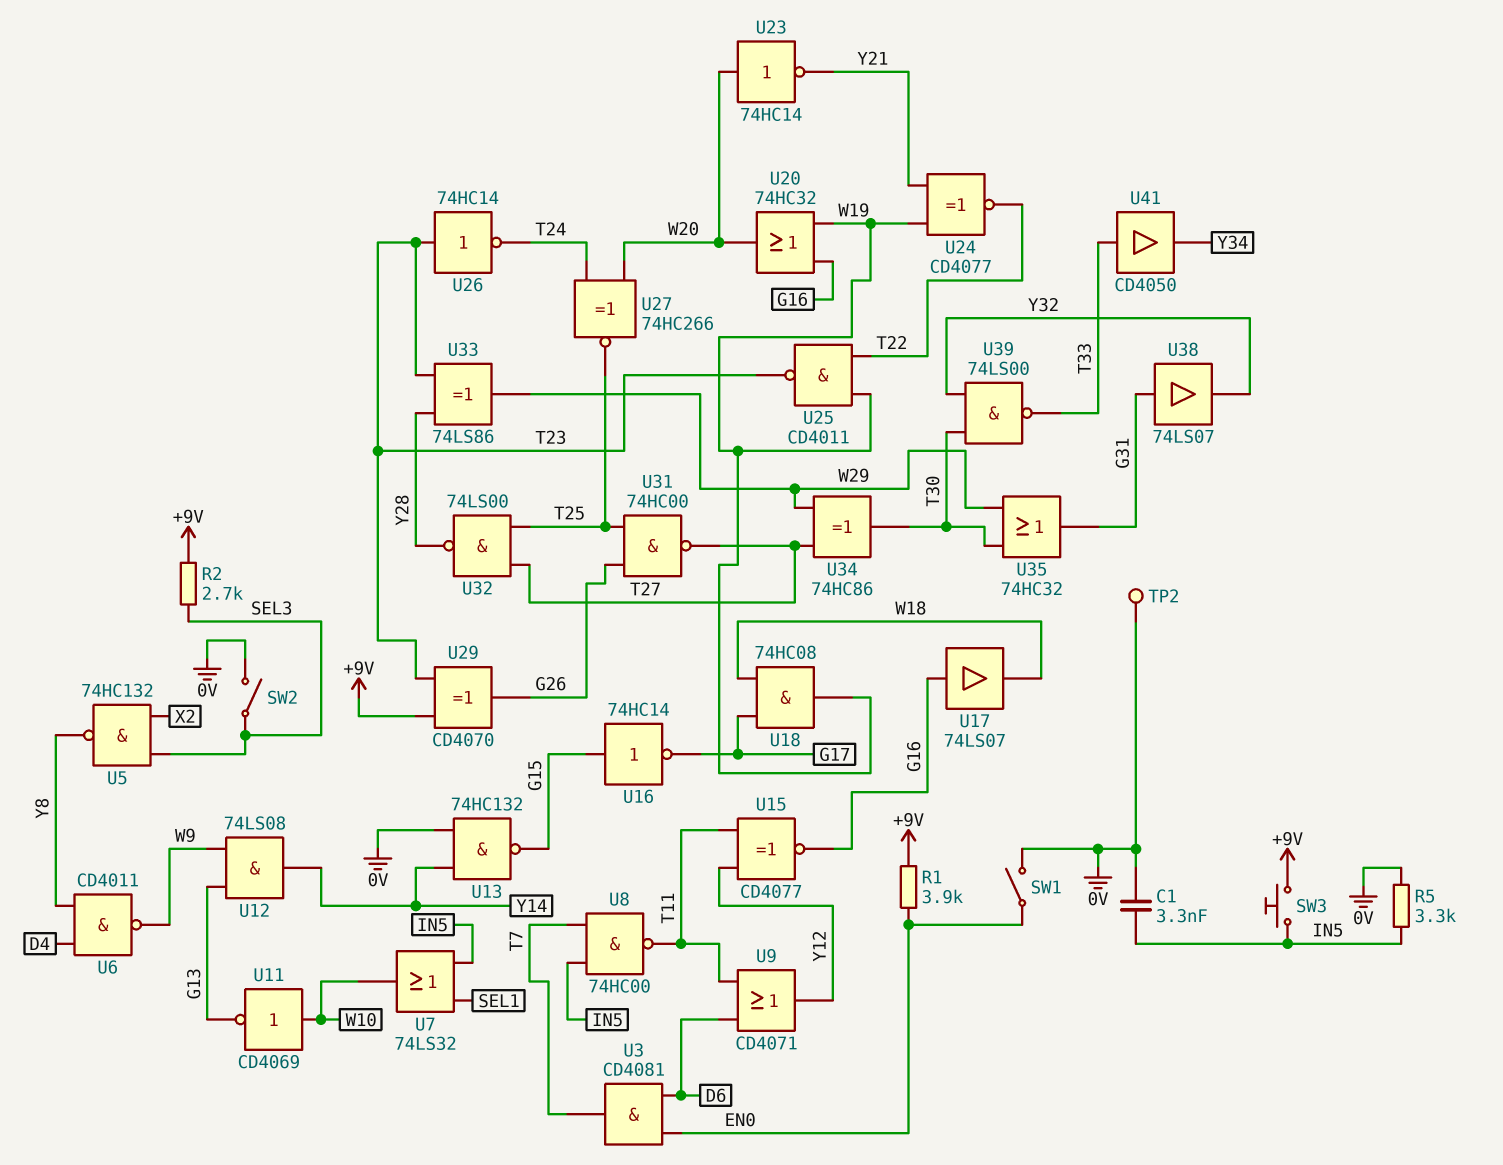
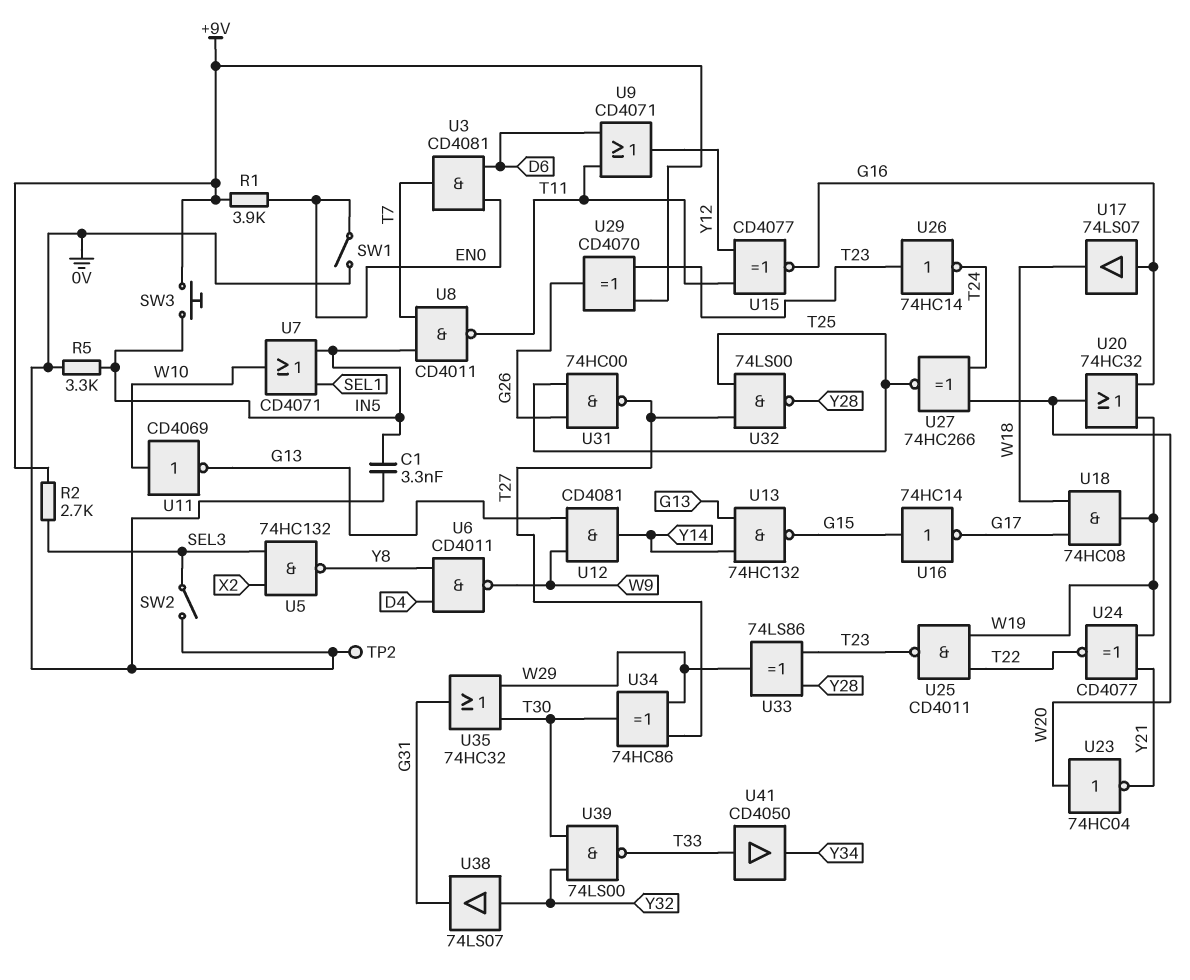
U7: OR 74LS32 (in IN5, in SEL1, out W10) -> OR CD4071 (in IN5, in SEL1, out W10)
U8: NAND 74HC00 (in IN5, in T7, out T11) -> NAND CD4011 (in IN5, in T7, out T11)
U12: AND 74LS08 (in G13, in W9, out Y14) -> AND CD4081 (in G13, in W9, out Y14)
U13: NAND 74HC132 (in 0V, in Y14, out G15) -> NAND 74HC132 (in G13, in Y14, out G15)
U23: NOT 74HC14 (in W20, out Y21) -> NOT 74HC04 (in W20, out Y21)
U38: buffer 74LS07 (in G31, out Y32) -> buffer 74LS07 (in Y32, out G31)

